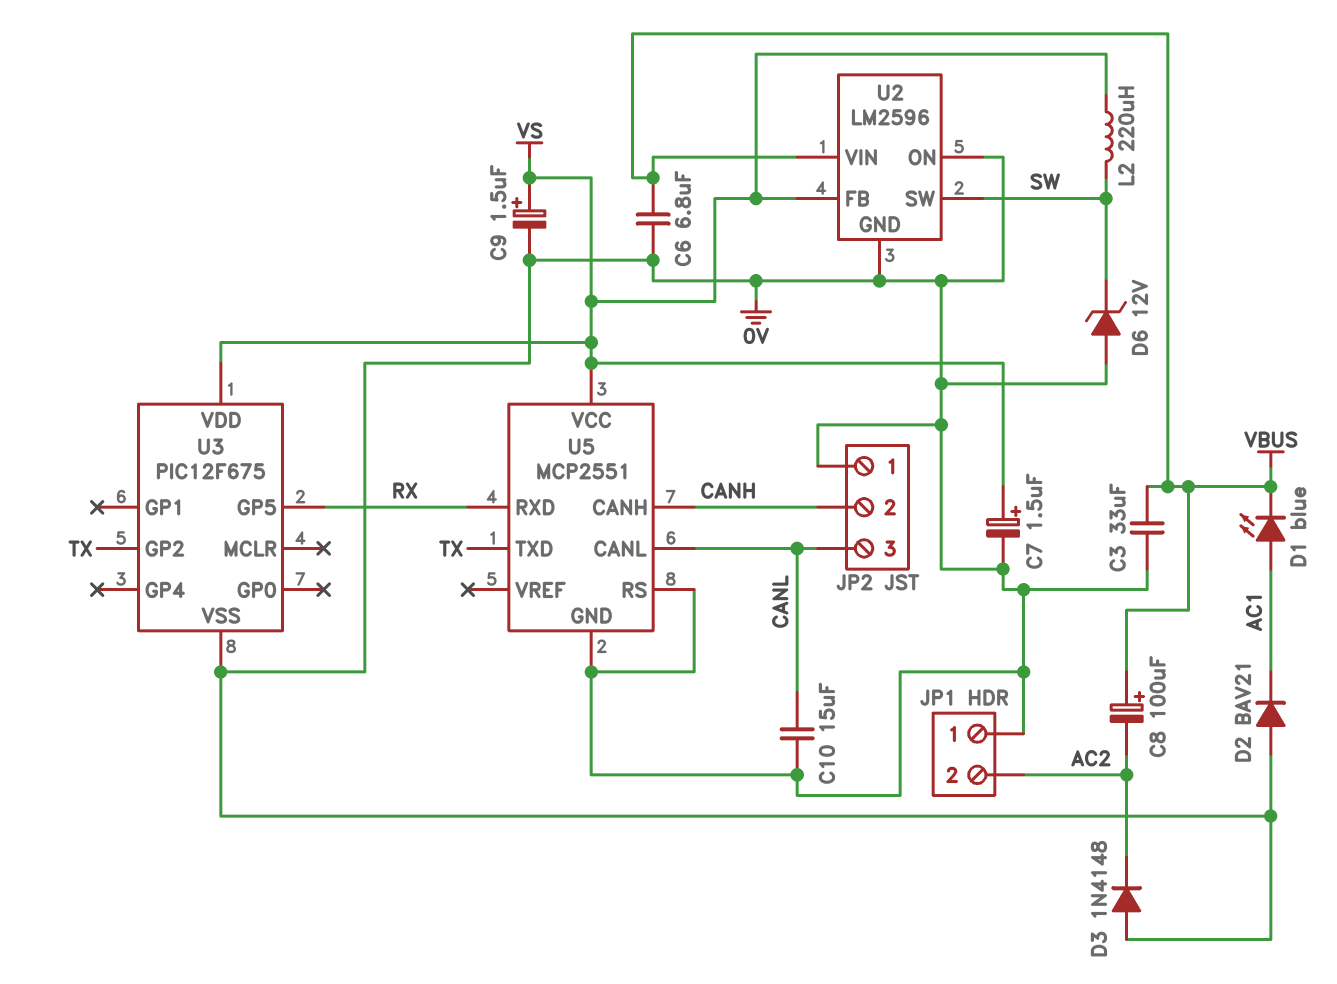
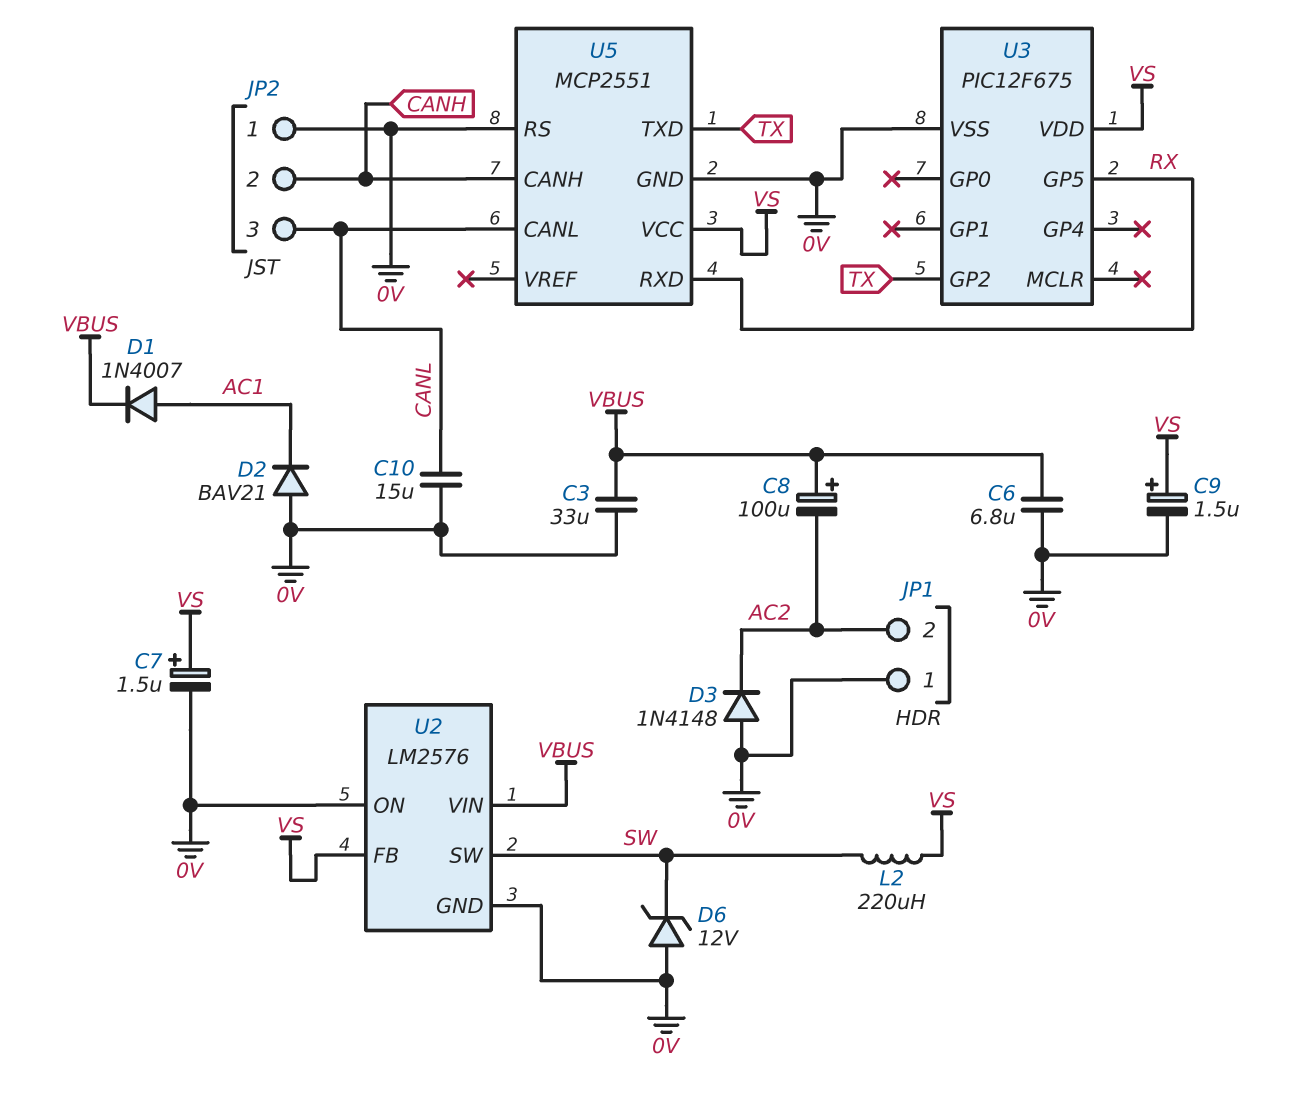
D1: LED blue (A AC1, K VBUS) -> diode 1N4007 (A AC1, K VBUS)
U2: LM2596 -> LM2576

